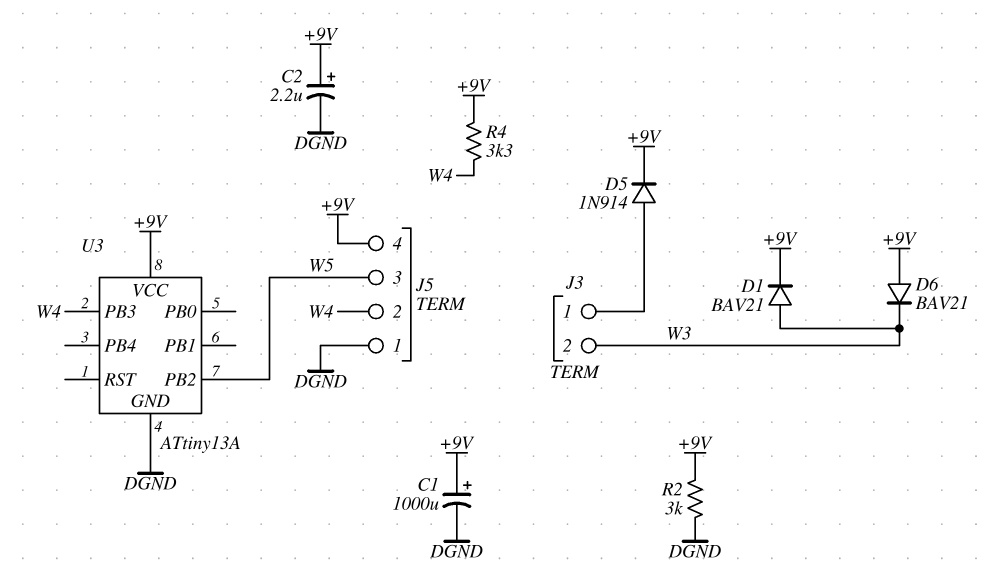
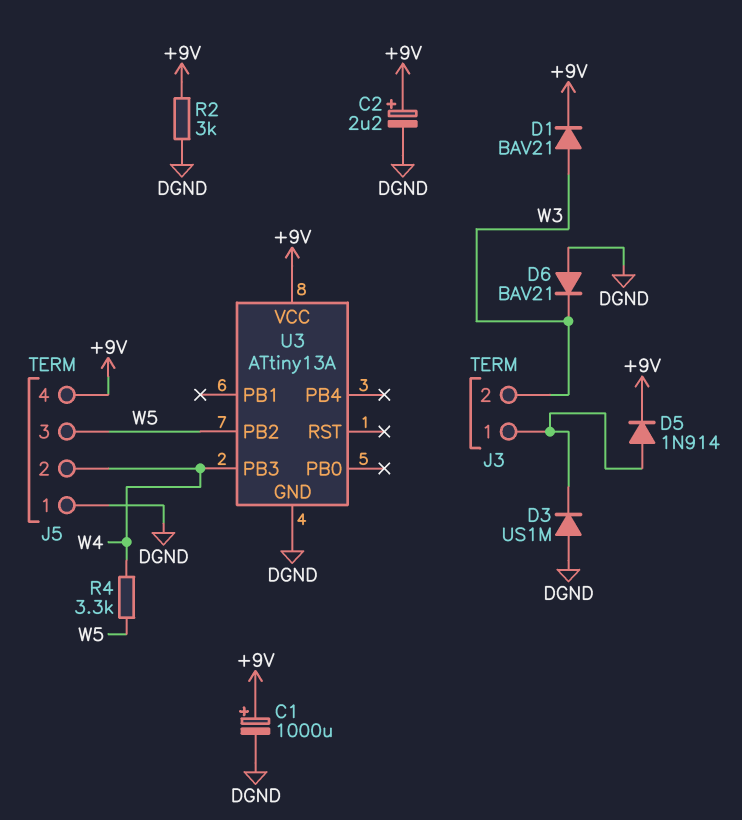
D3: none -> diode US1M (A DGND, K J3/1)
D6: diode BAV21 (A +9V, K W3) -> diode BAV21 (A DGND, K W3)
R4: 3.3k (+9V, W4) -> 3.3k (W4, W5)

